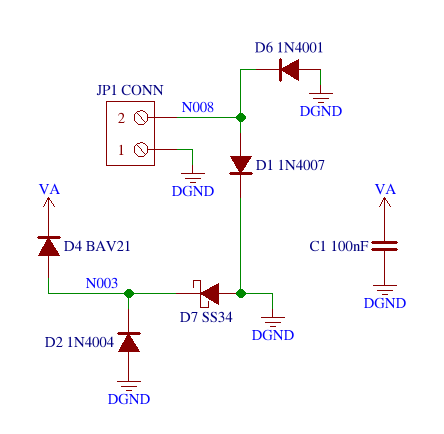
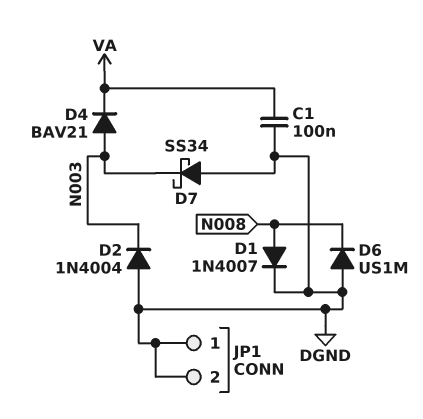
D6: diode 1N4001 (A DGND, K N008) -> diode US1M (A DGND, K N008)
JP1 pin 2: N008 -> DGND

